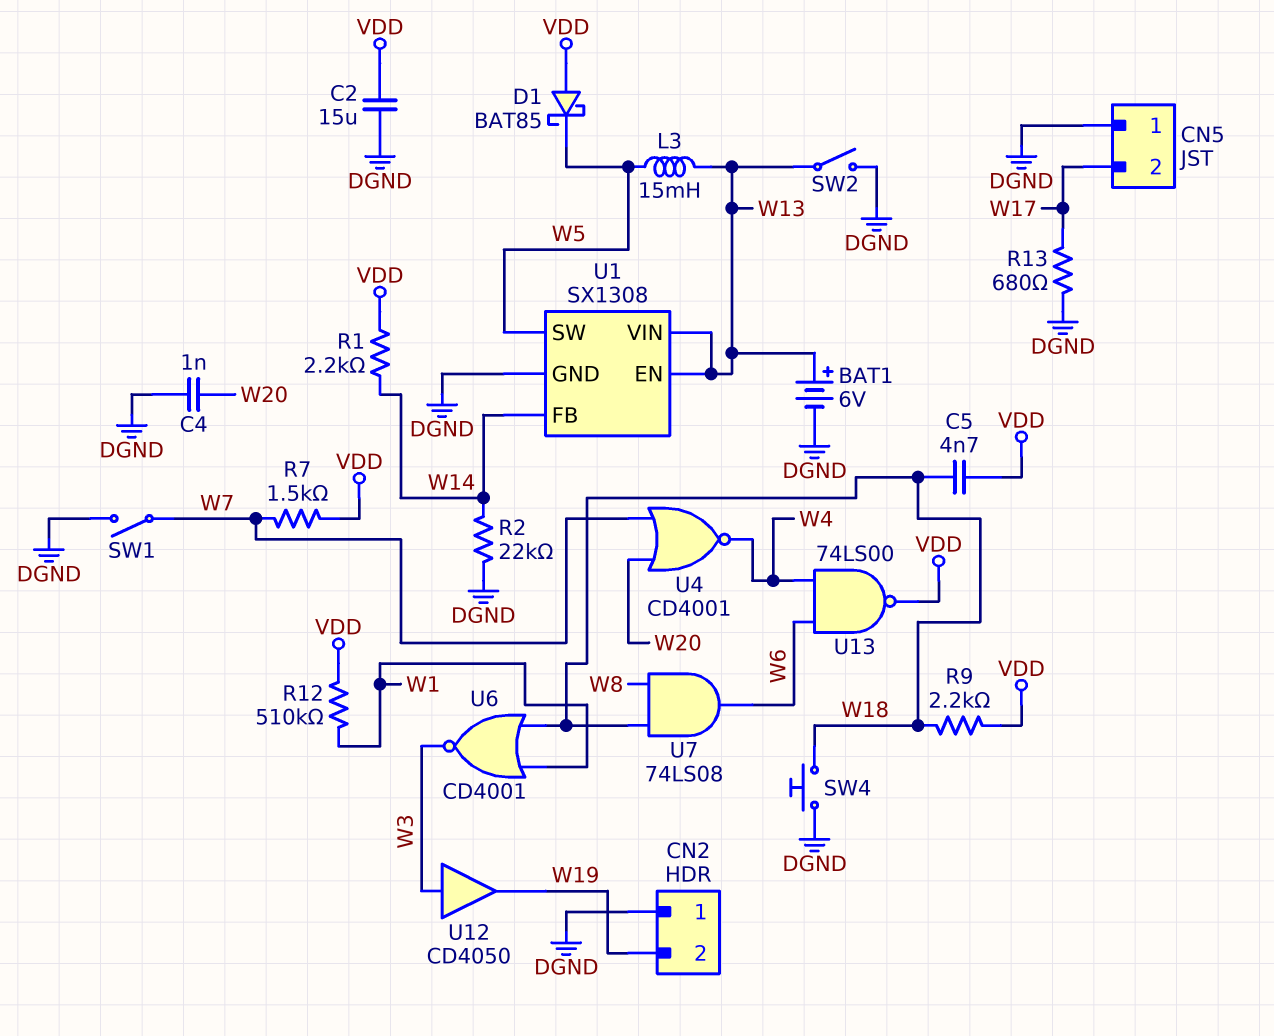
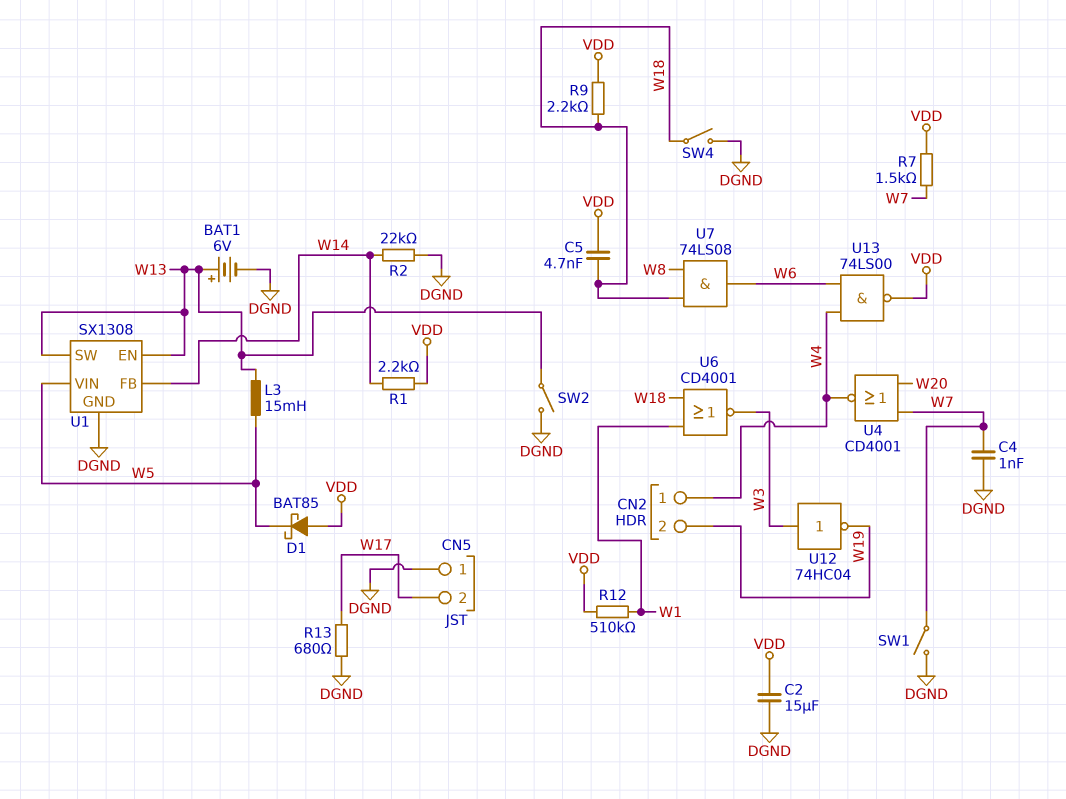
C4: 1nF (DGND, W20) -> 1nF (DGND, W7)
CN2 pin 1: DGND -> W4
SW4: button (DGND, W18) -> switch (DGND, W18)
U1 pin SW: W5 -> W13
U1 pin VIN: W13 -> W5
U12: buffer CD4050 (in W3, out W19) -> NOT 74HC04 (in W3, out W19)

